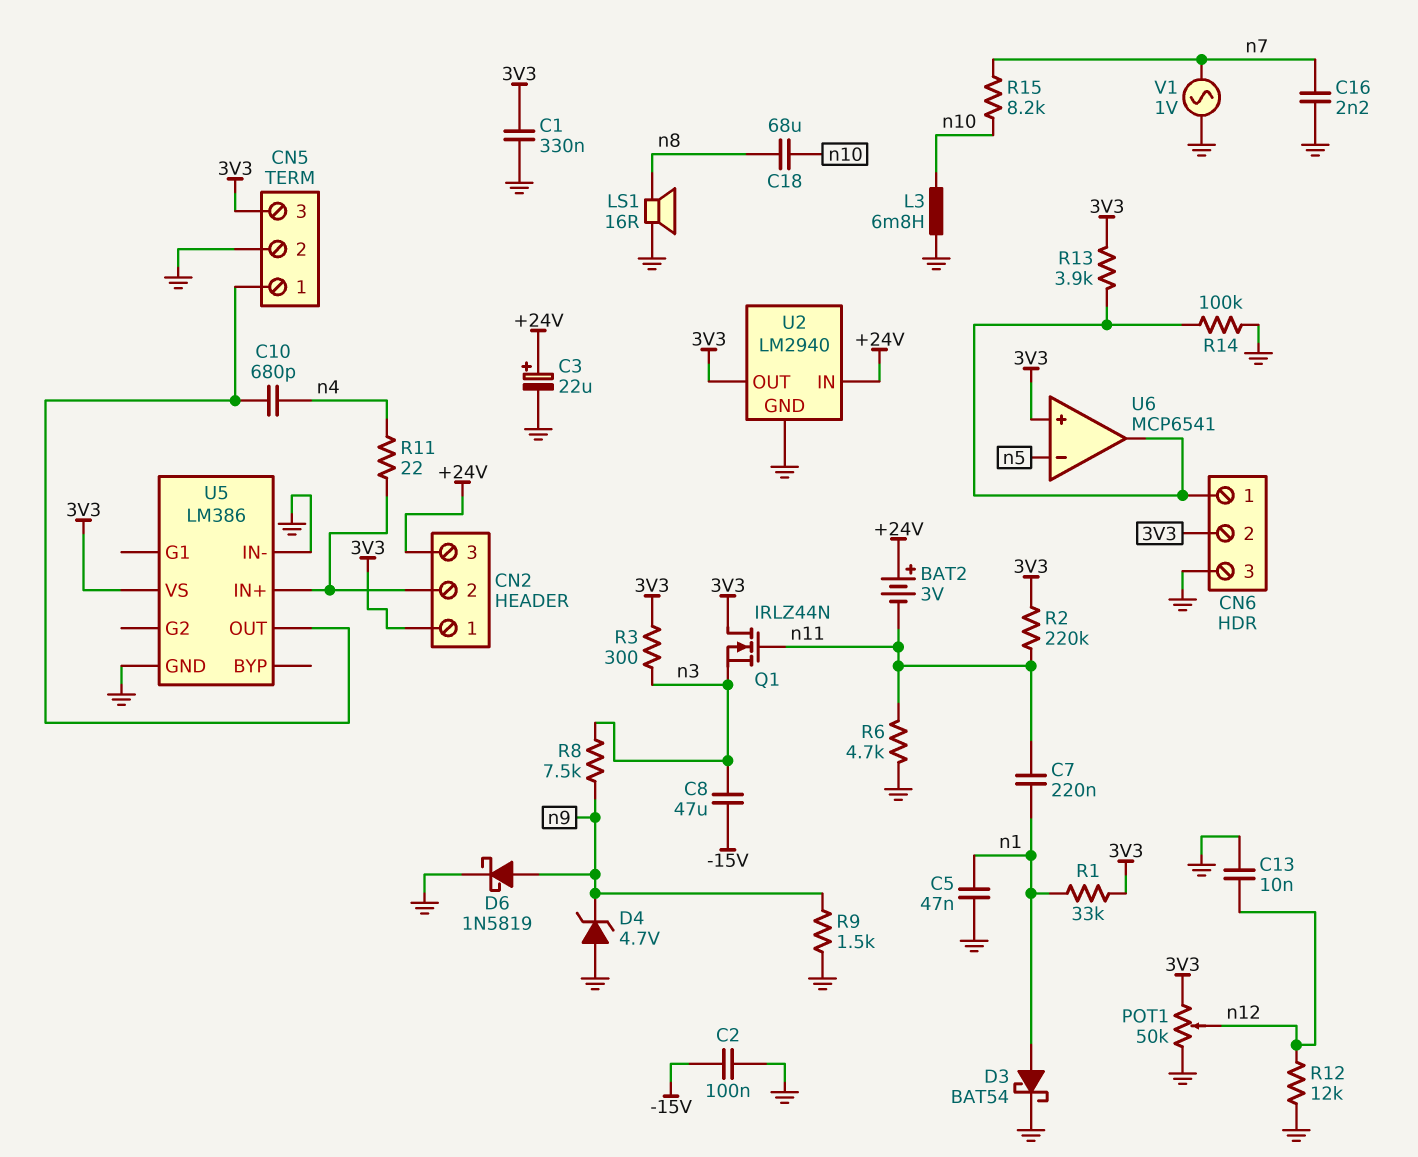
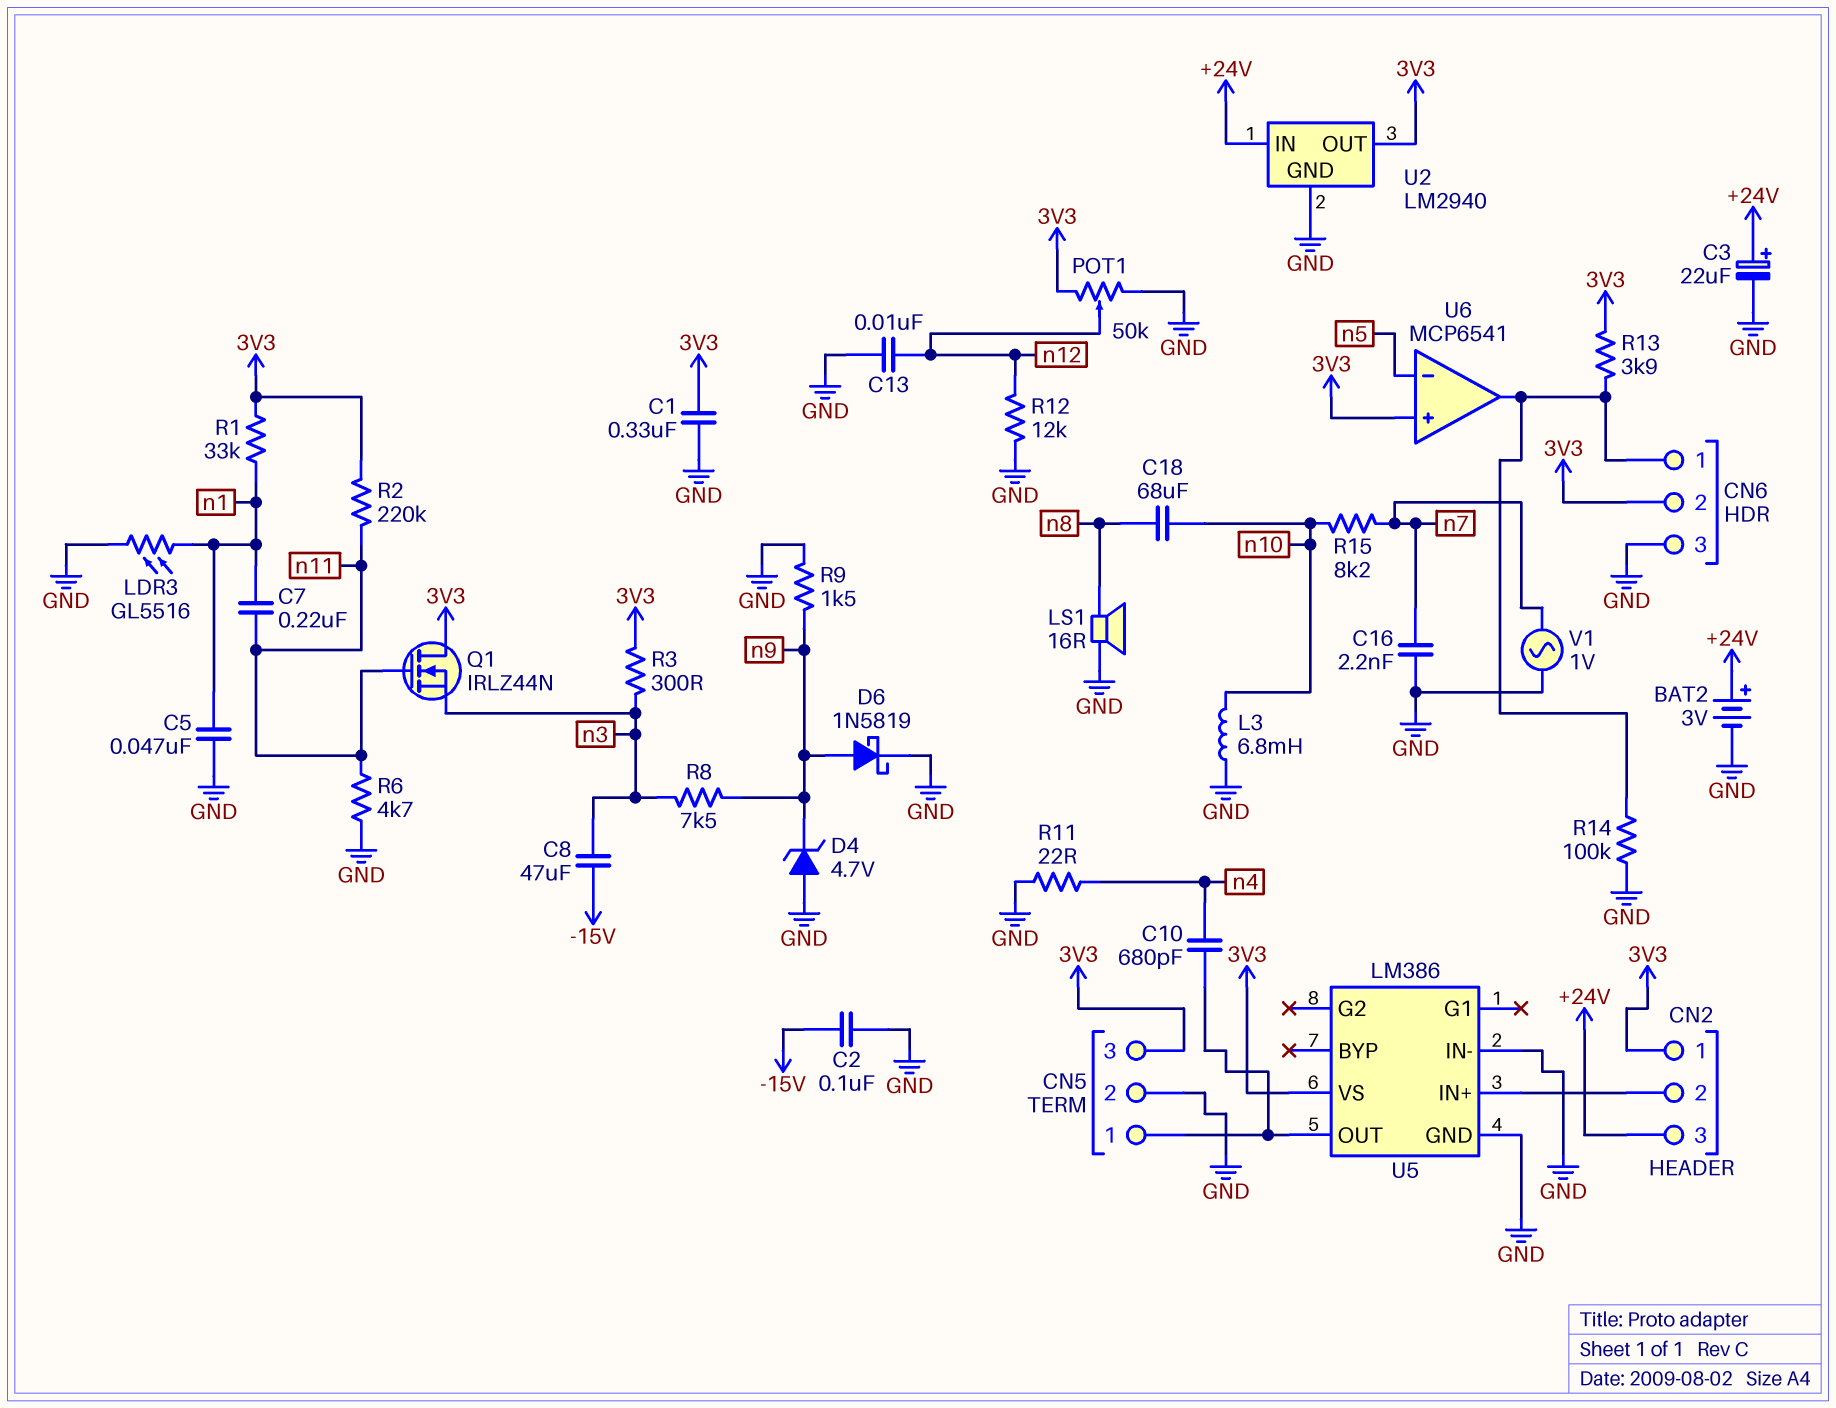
BAT2: 3V (plus +24V, minus n11) -> 3V (plus +24V, minus GND)
D3: schottky BAT54 (A n1, K GND) -> none
LDR3: none -> GL5516 (GND, n1)
R11: 22 (CN2/2, n4) -> 22 (GND, n4)

